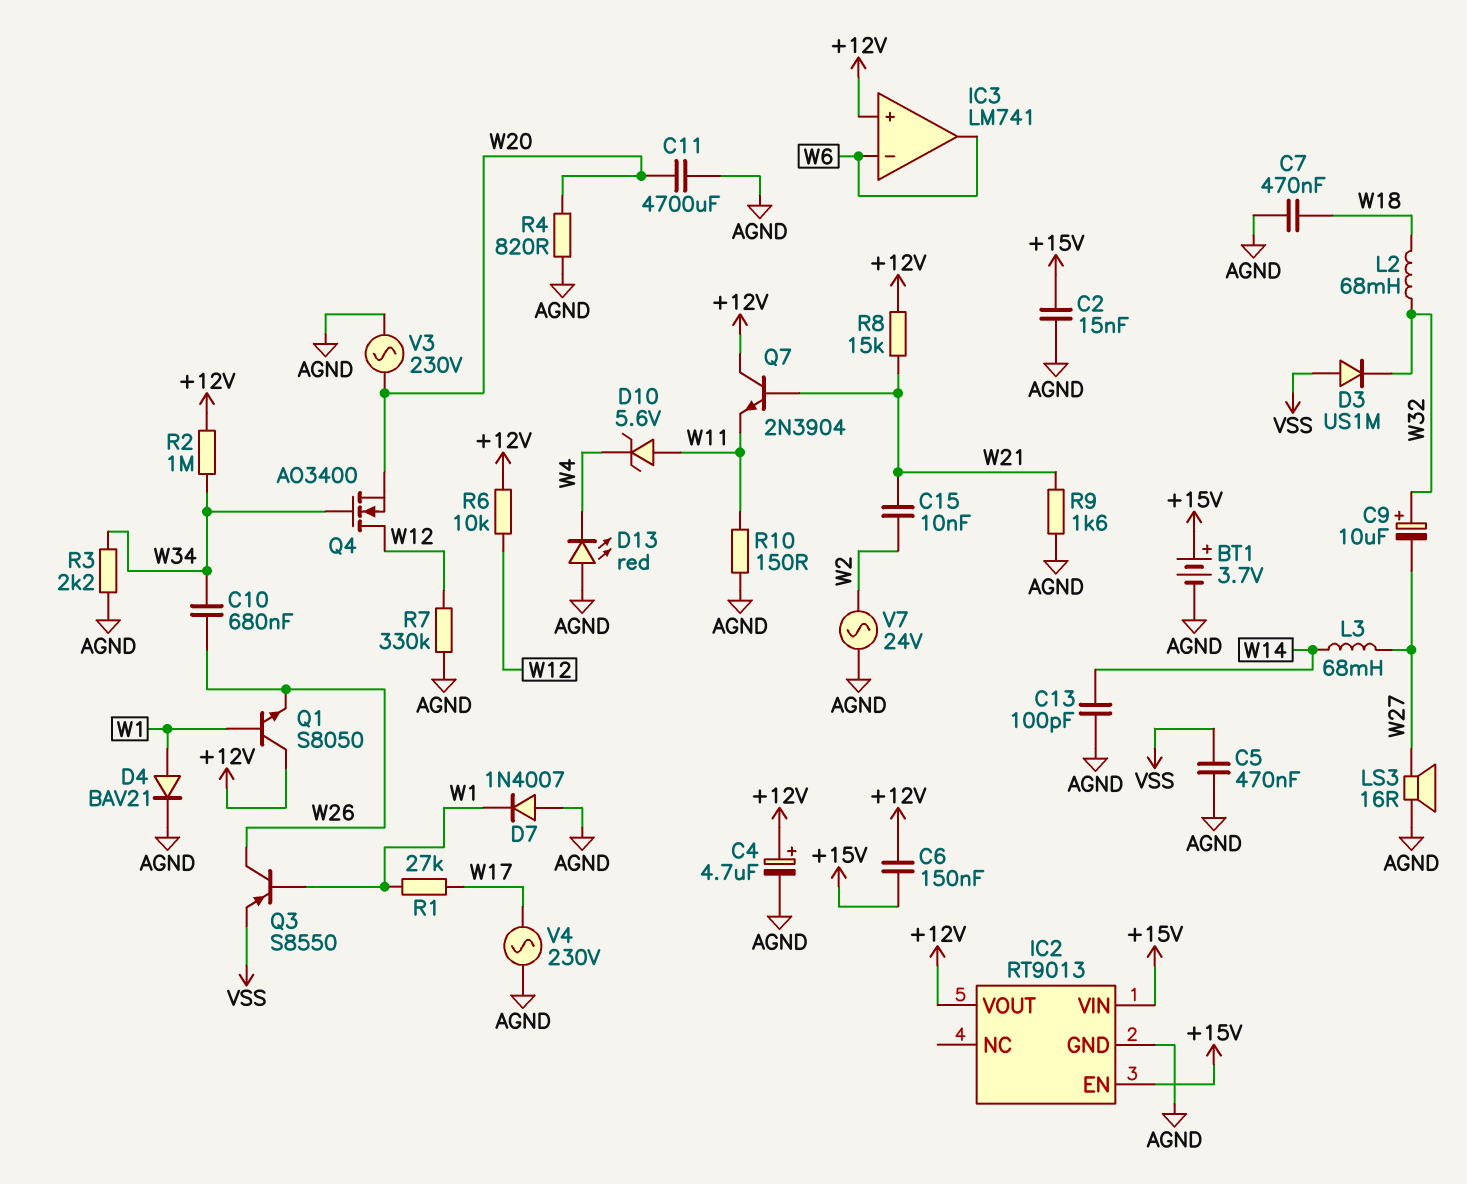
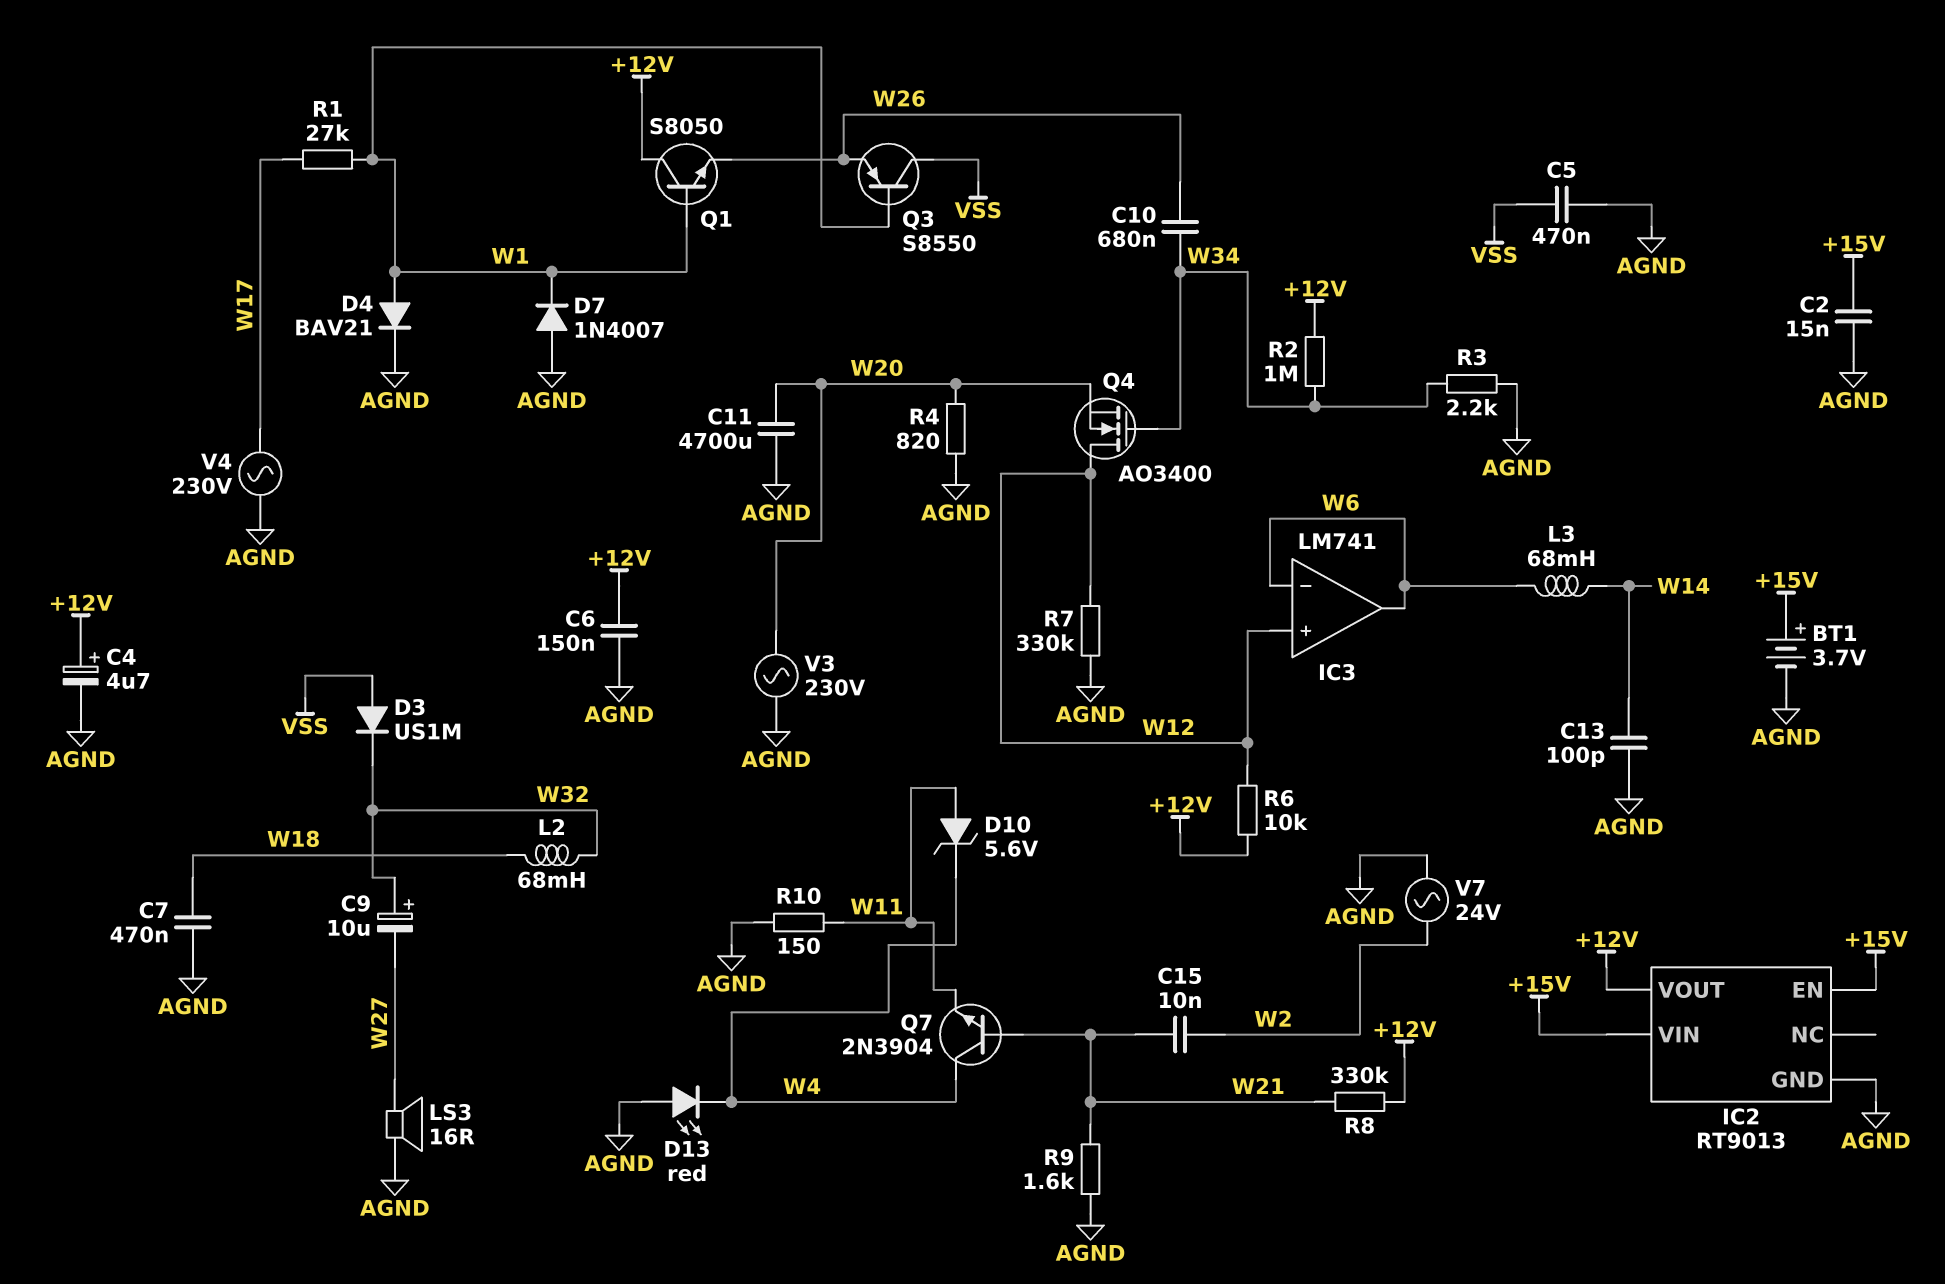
C6: 150nF (+12V, +15V) -> 150nF (+12V, AGND)
IC3 pin in+: +12V -> W12
L3: 68mH (W14, W27) -> 68mH (W6, W14)
Q3: PNP S8550 (B W1, C W26, E VSS) -> PNP S8550 (B W1, C VSS, E W26)
Q7: NPN 2N3904 (B W21, C +12V, E W11) -> NPN 2N3904 (B W21, C W4, E W11)
R8: 15k (+12V, W21) -> 330k (+12V, W21)

